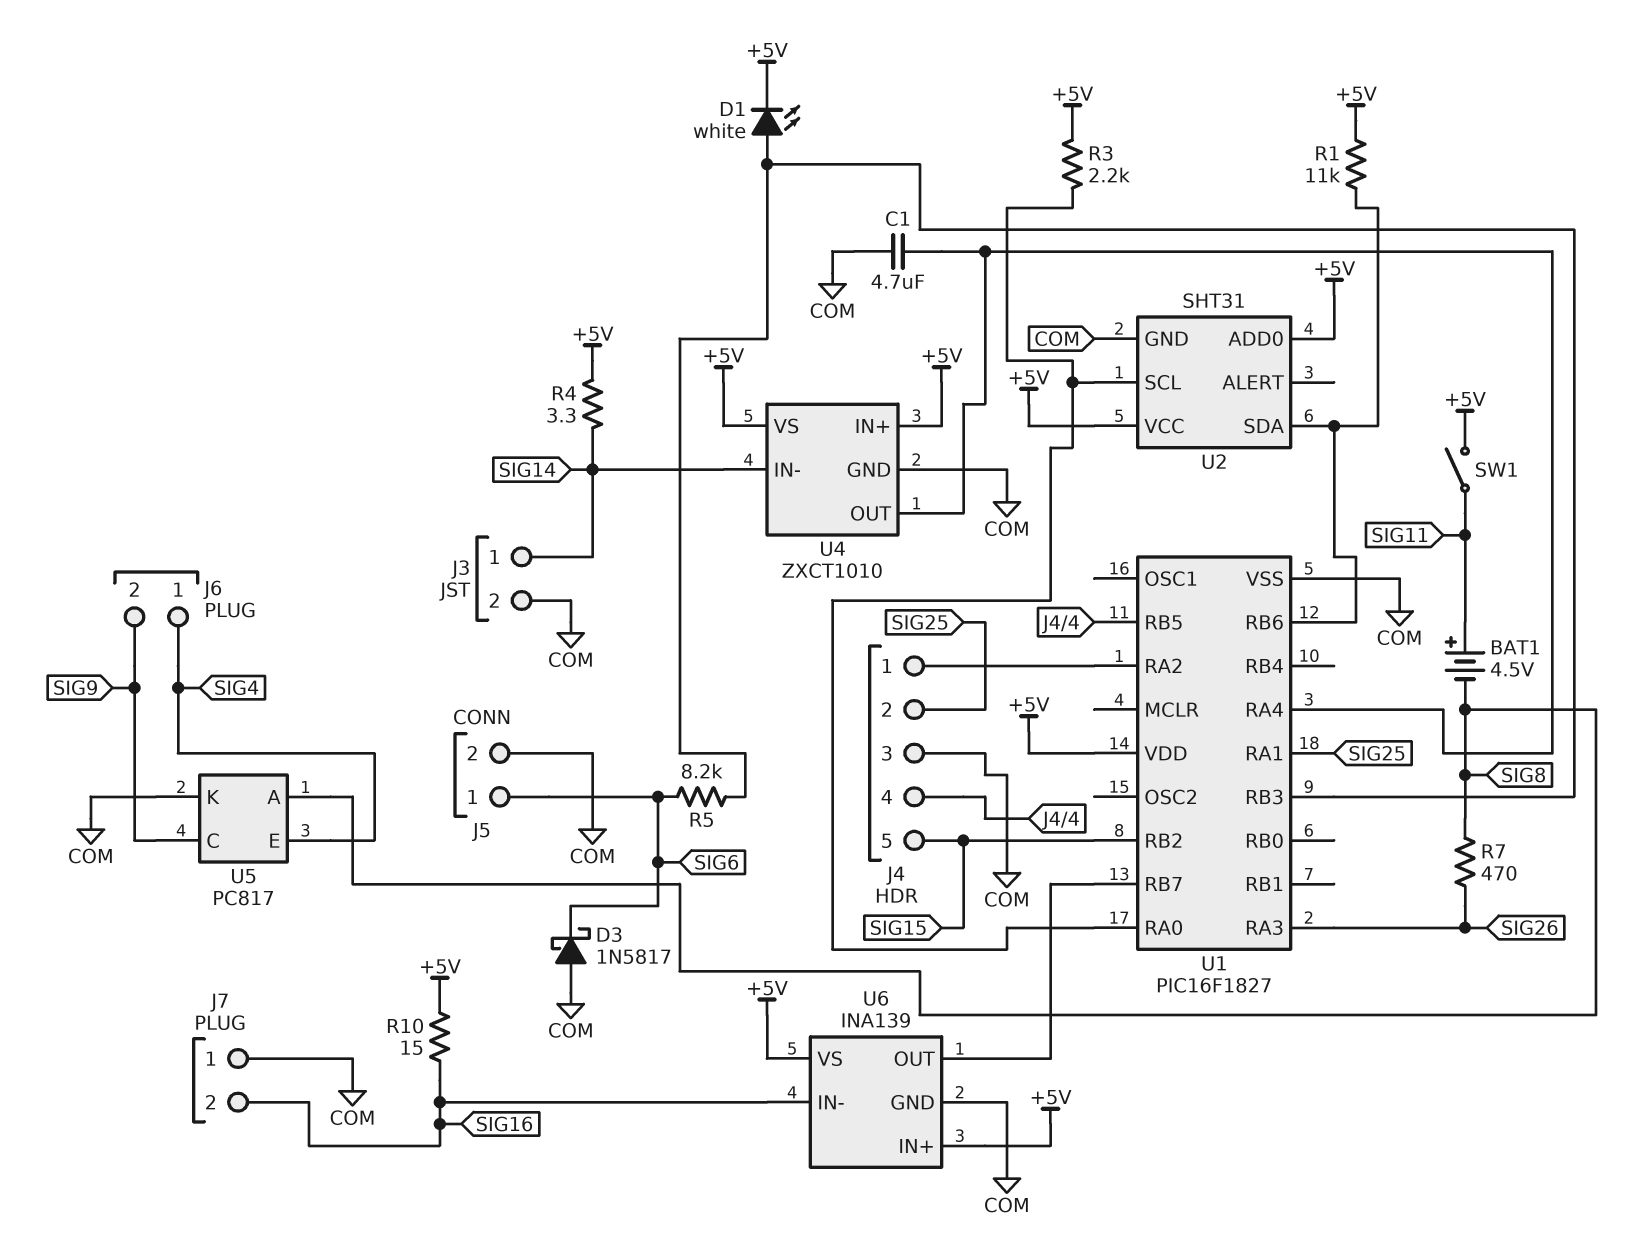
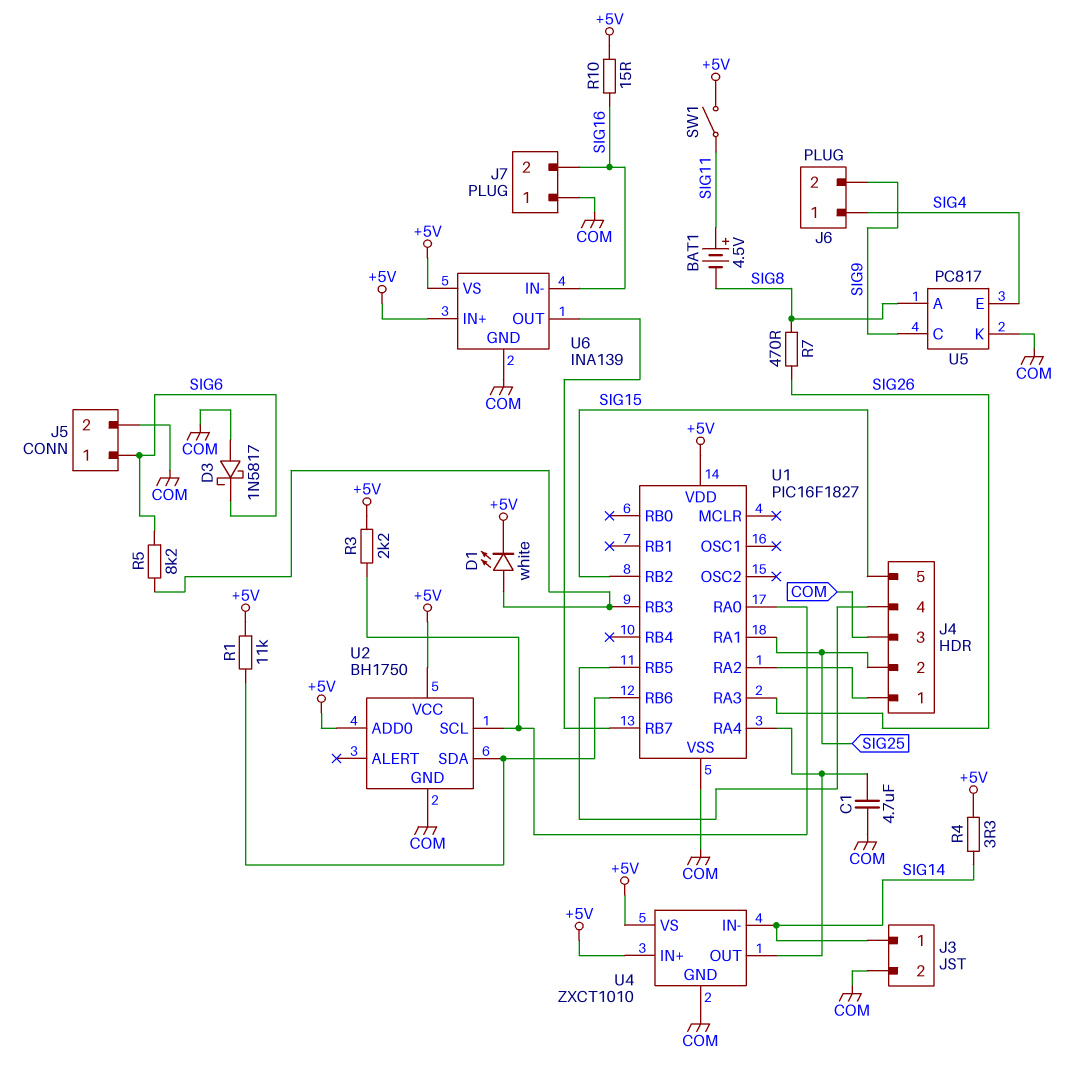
U2: SHT31 -> BH1750

